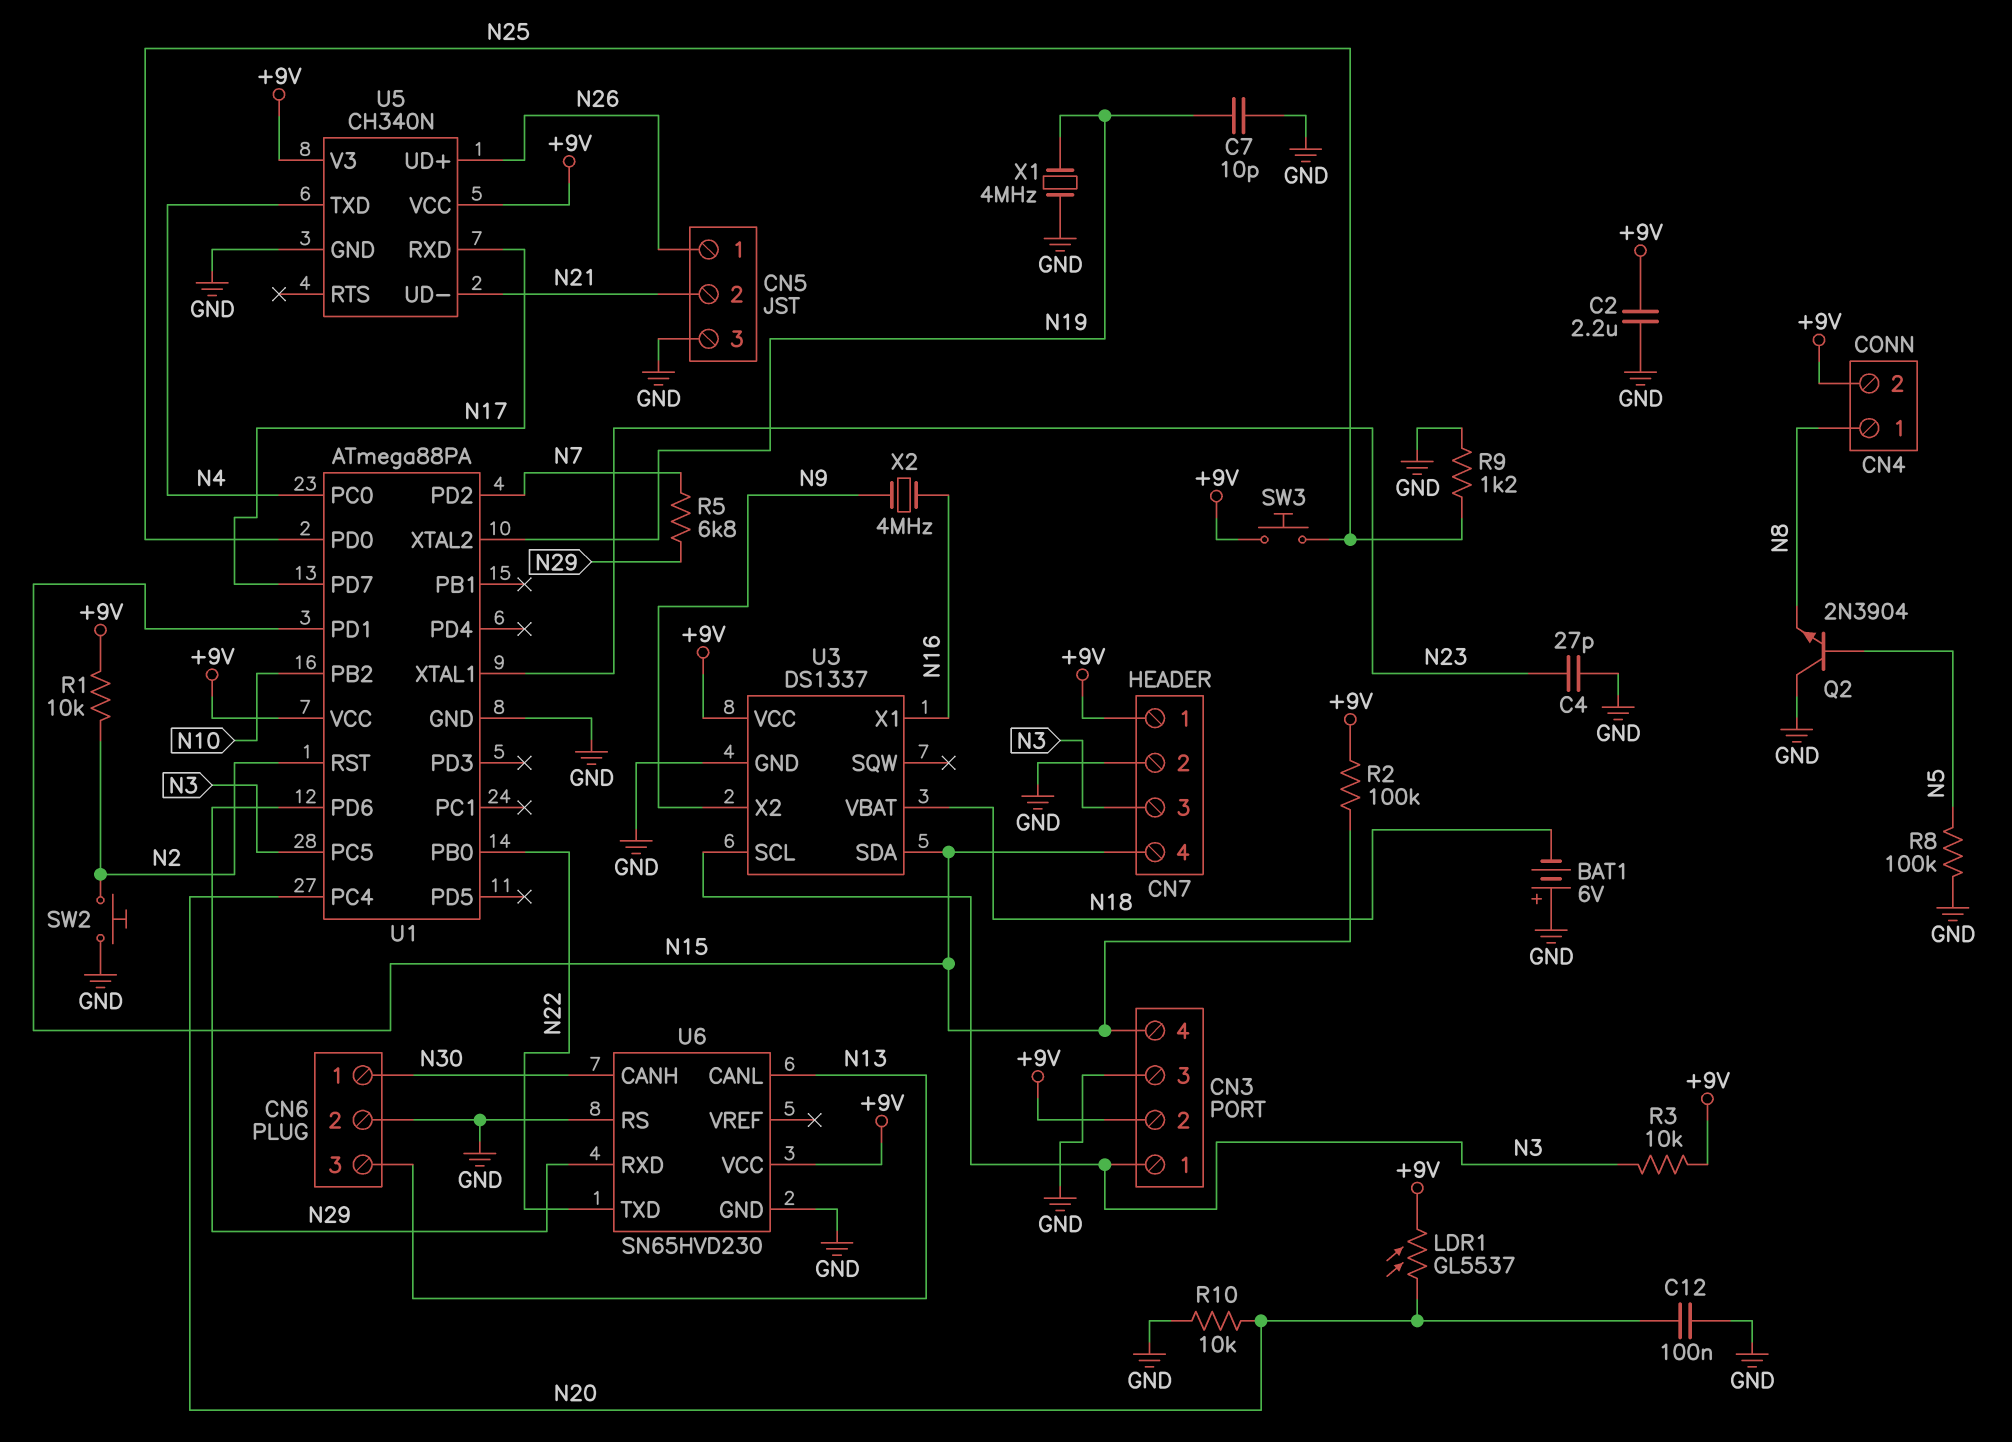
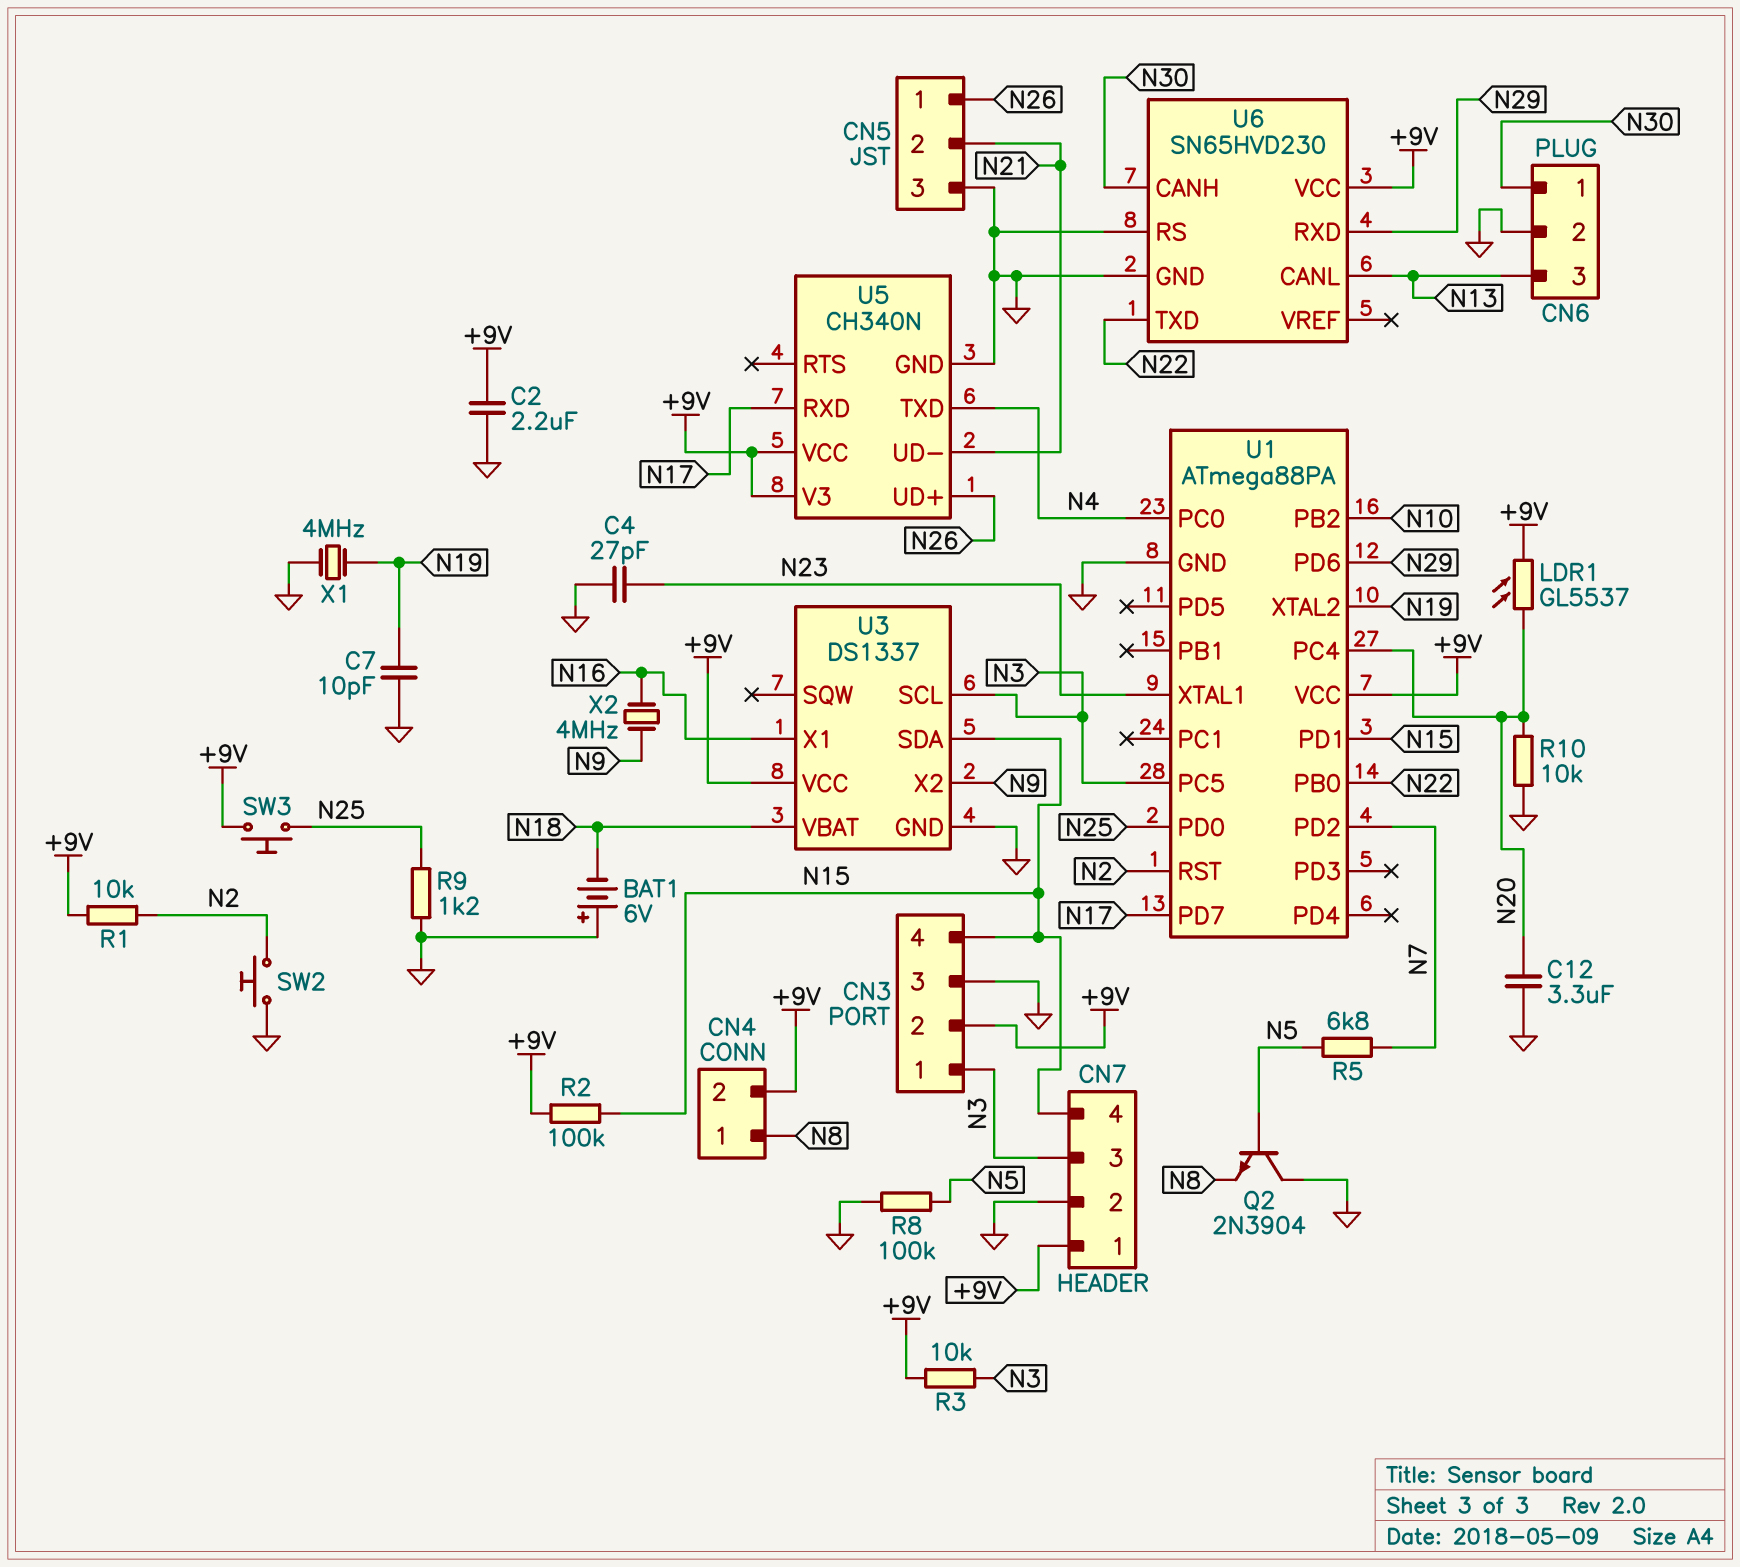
C12: 100nF (GND, N20) -> 3.3uF (GND, N20)
R5: 6.8k (N7, N29) -> 6.8k (N5, N7)

